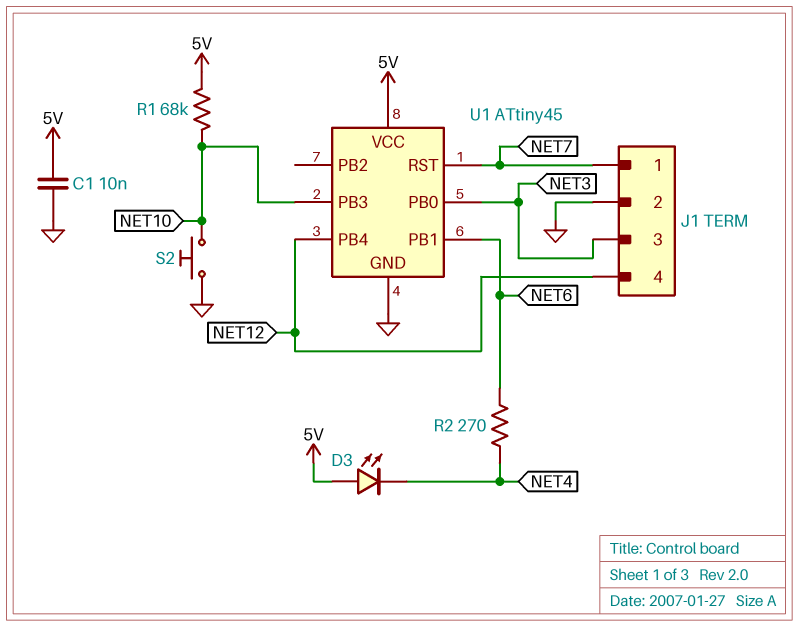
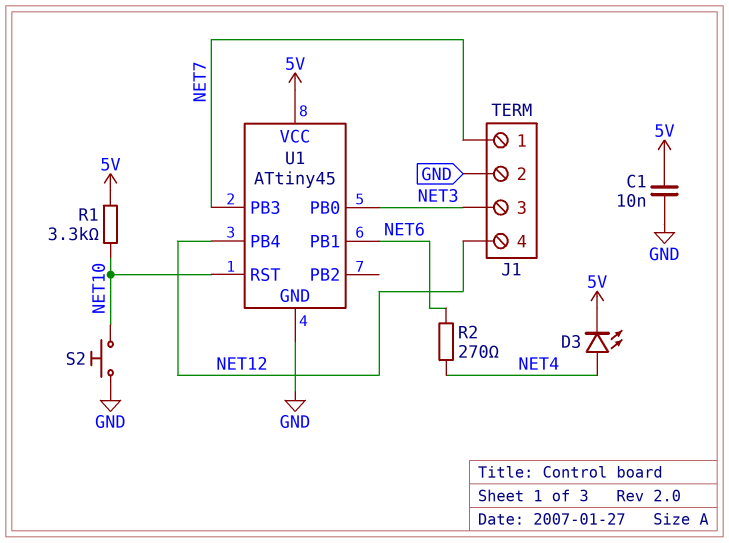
D3: LED (A 5V, K NET4) -> LED (A NET4, K 5V)
R1: 68k (5V, NET10) -> 3.3k (5V, NET10)
U1 pin PB3: NET10 -> NET7
U1 pin RST: NET7 -> NET10

